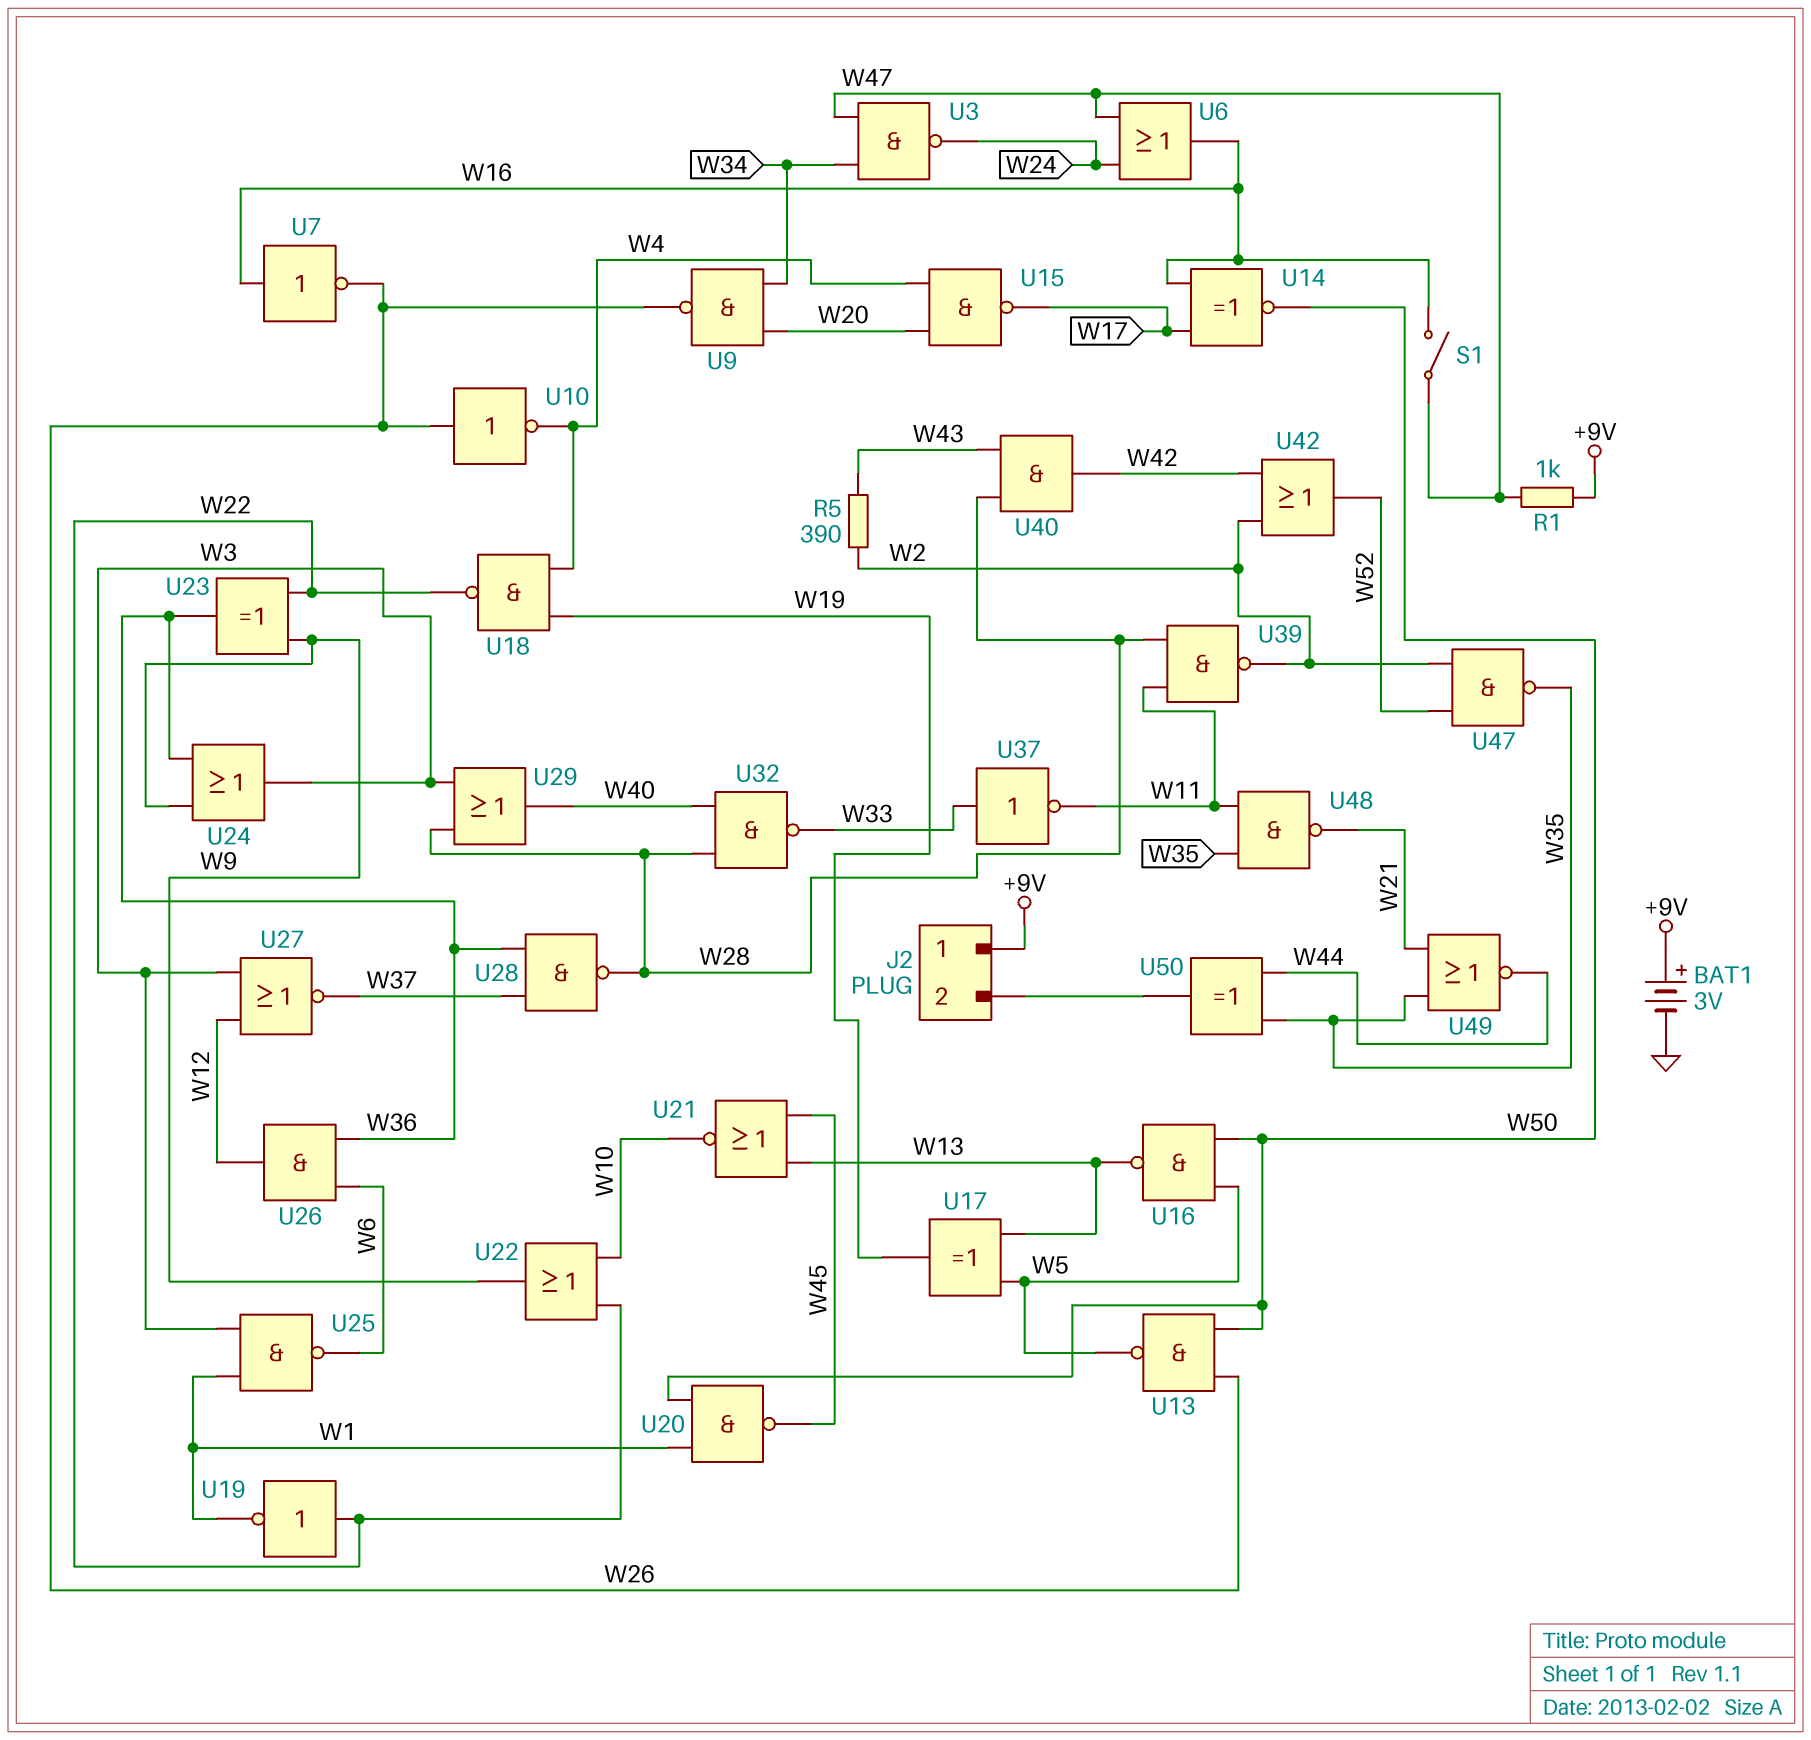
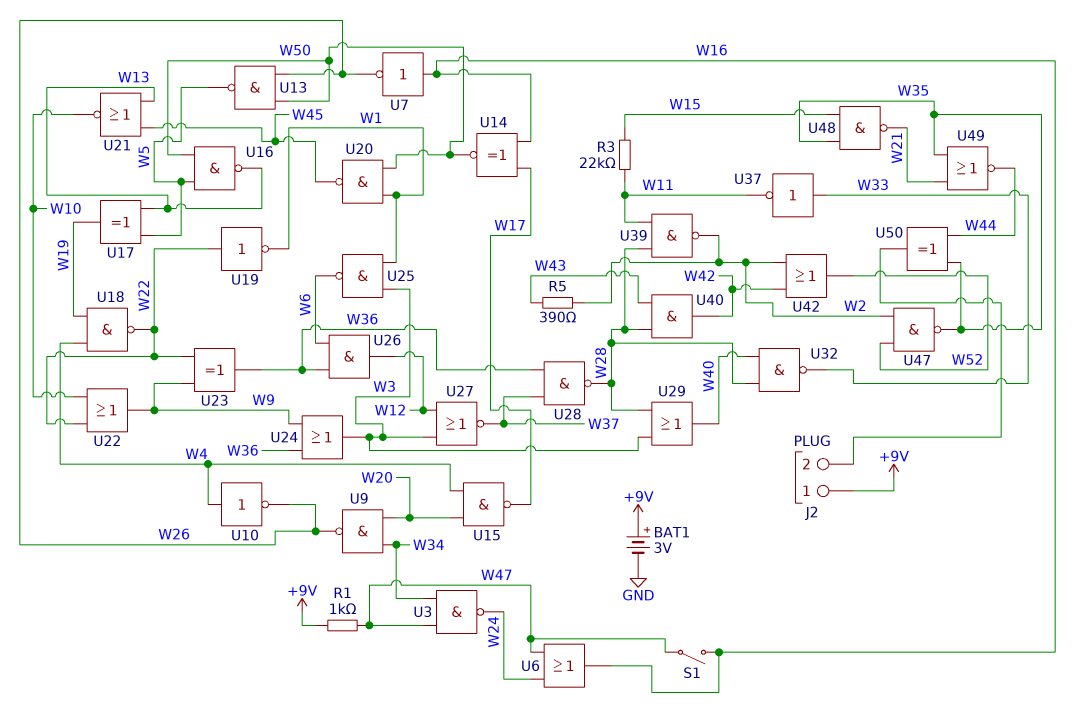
R3: none -> 22k (W11, W15)
U10: NOT (in W26, out W4) -> NOT (in W4, out W26)
U48: NAND (in W11, in W35, out W21) -> NAND (in W15, in W35, out W21)

